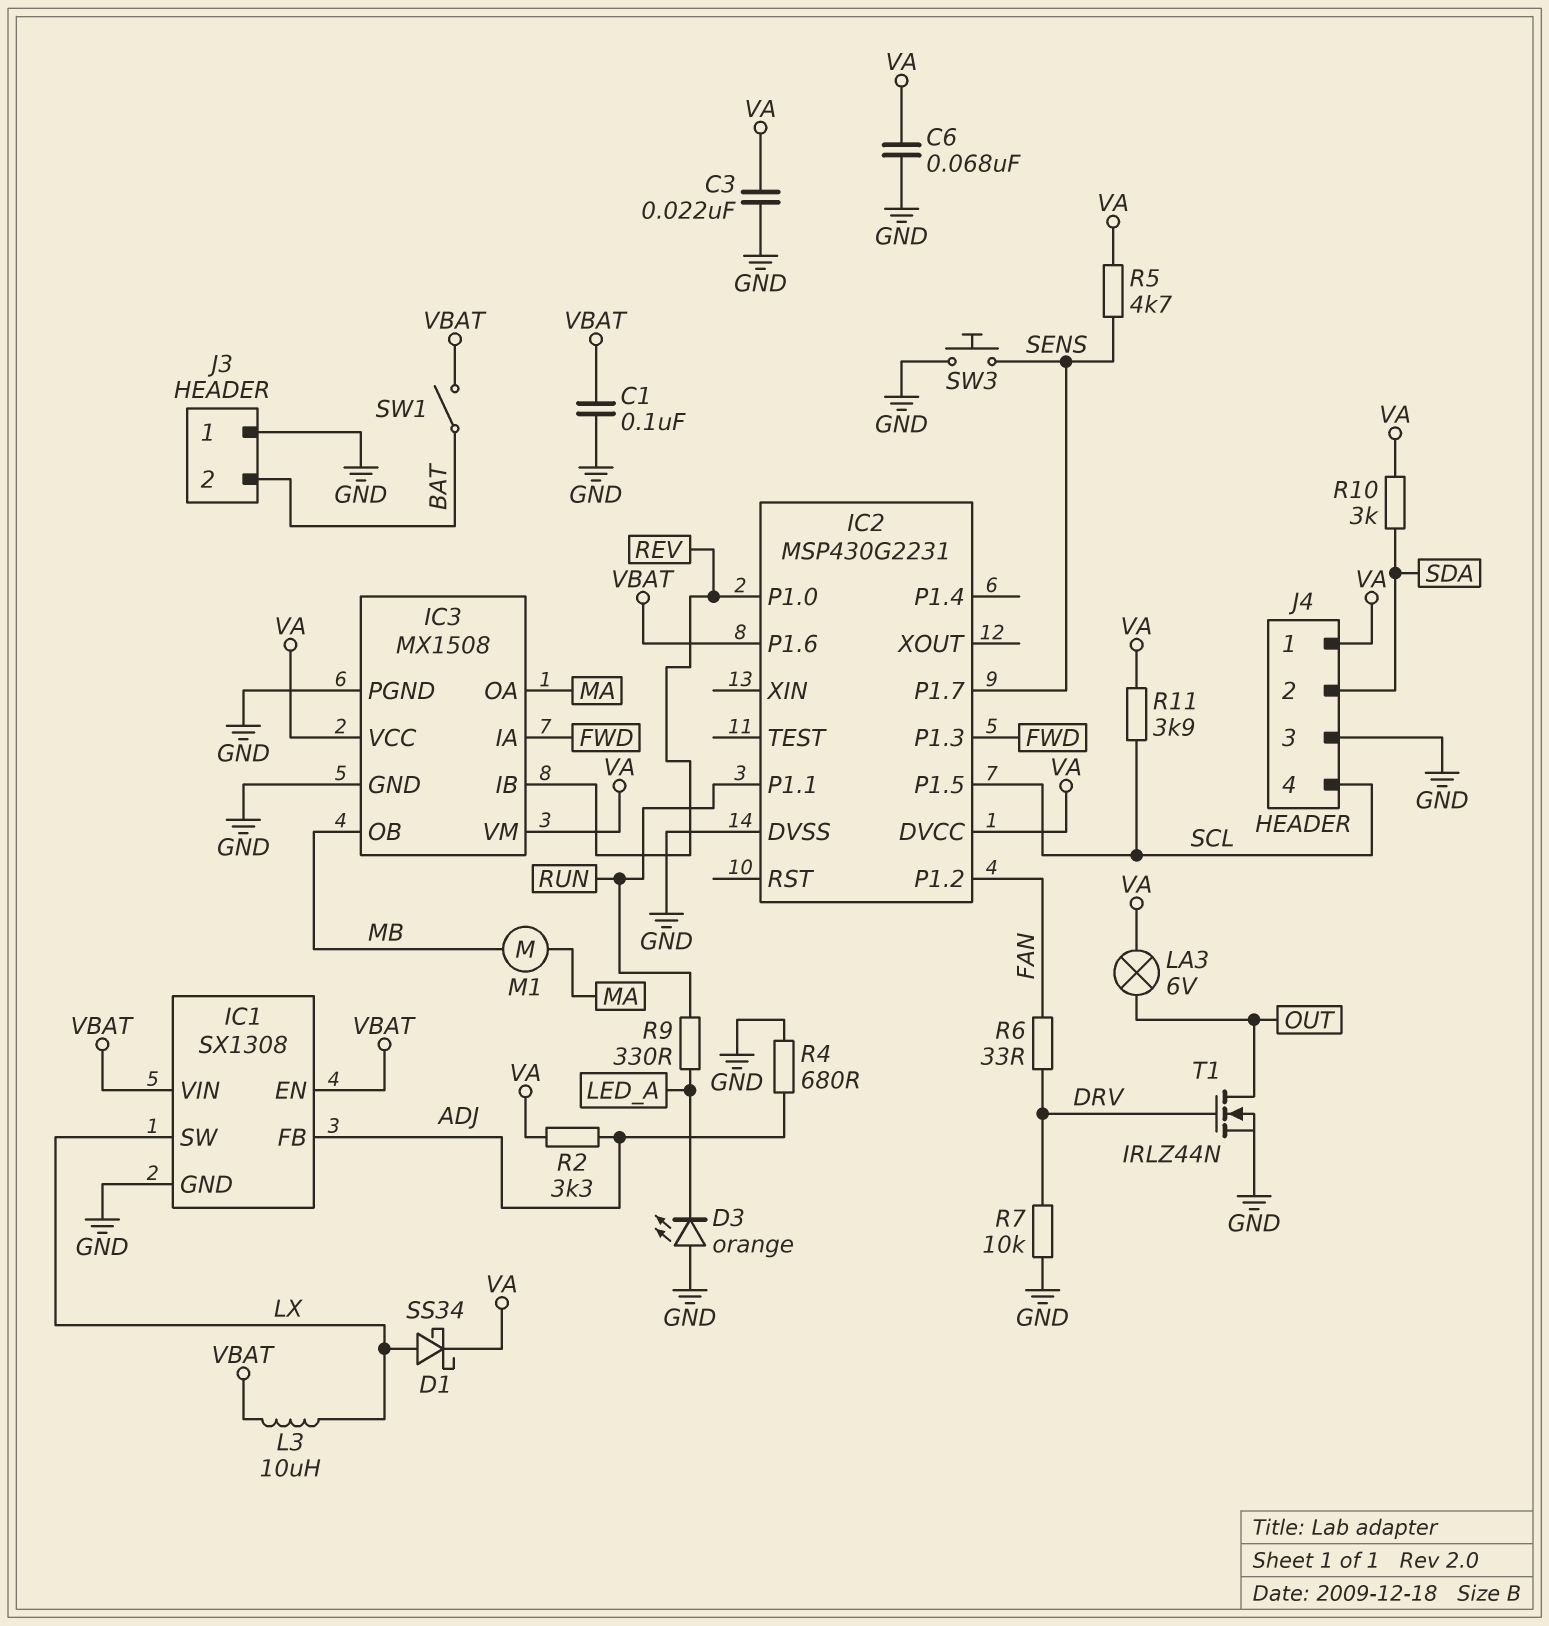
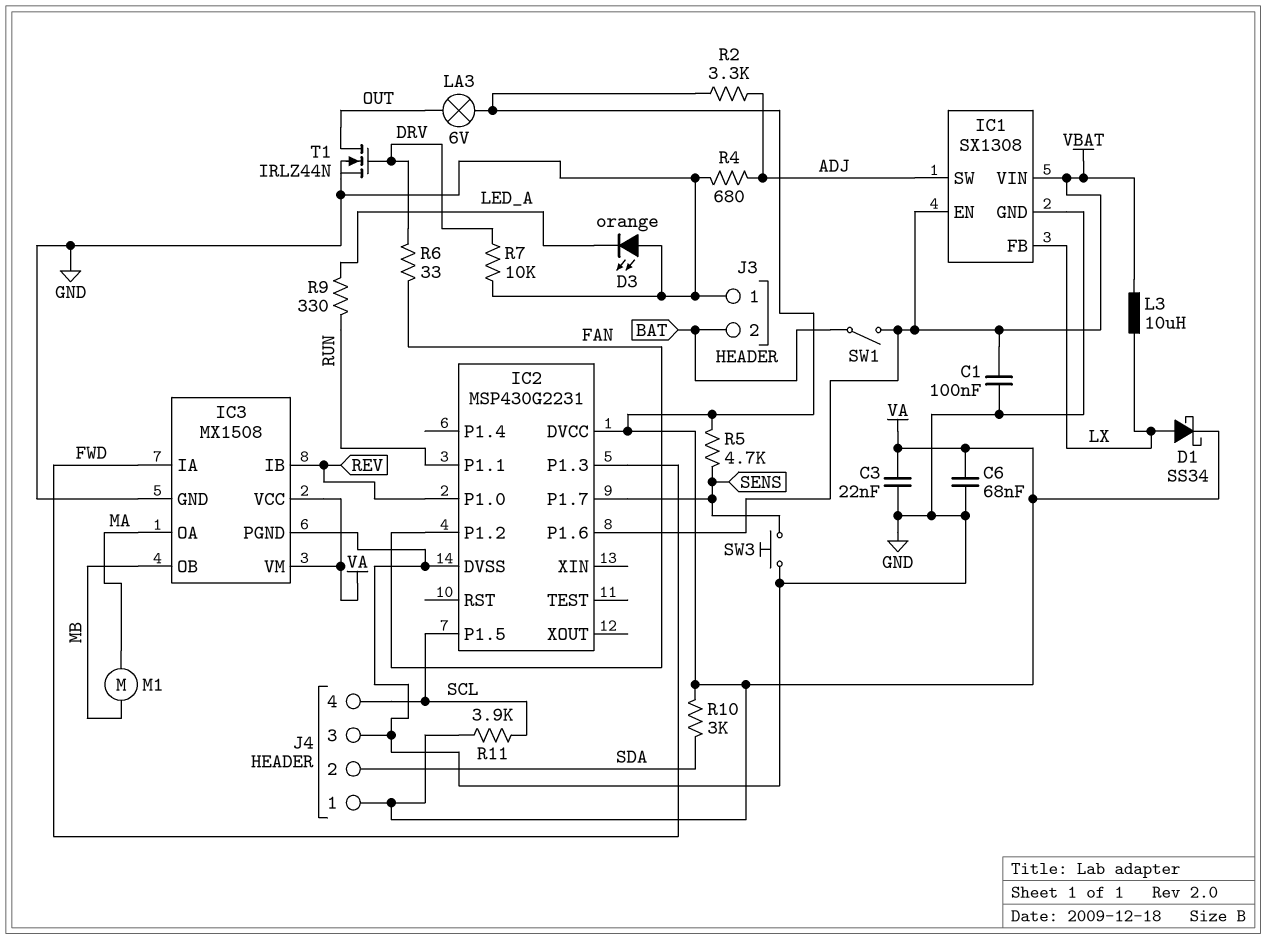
IC1 pin FB: ADJ -> LX
IC1 pin SW: LX -> ADJ

